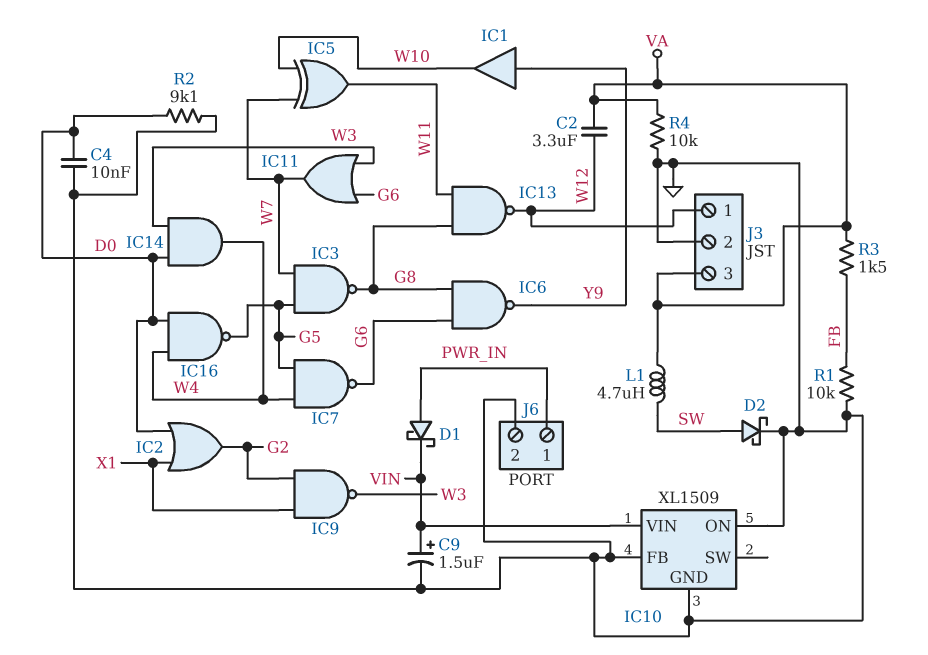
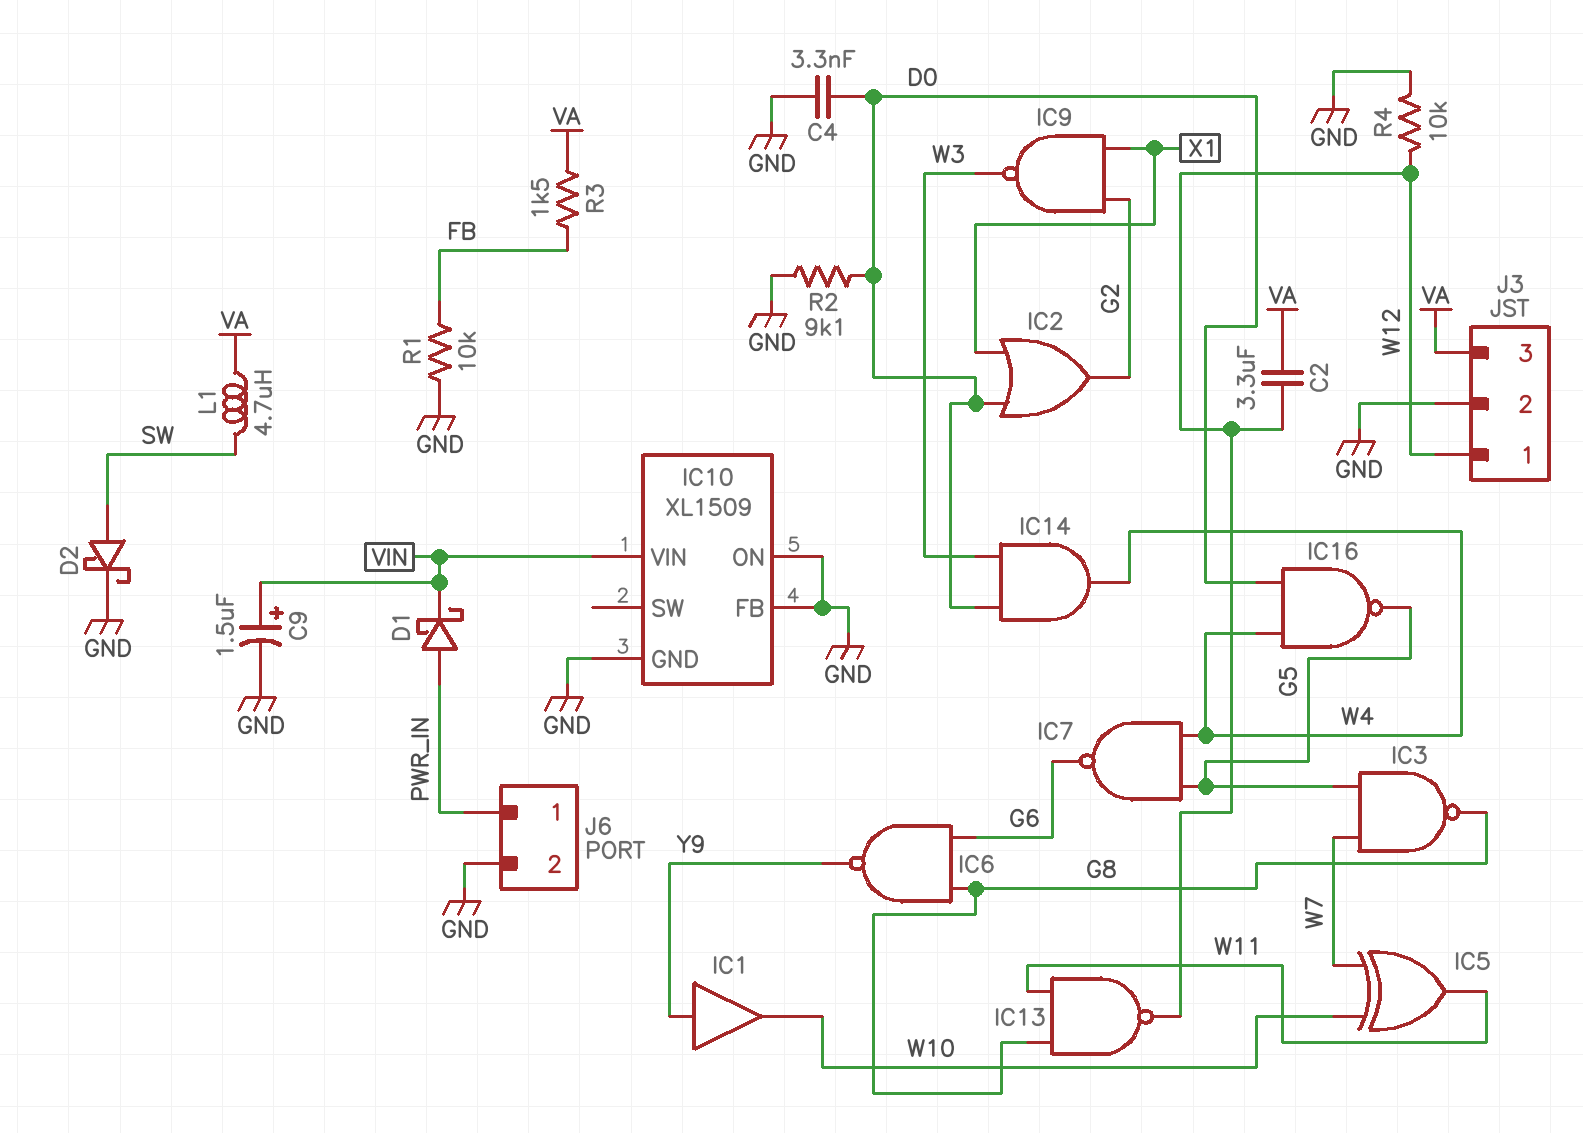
C4: 10nF (D0, GND) -> 3.3nF (D0, GND)
IC11: OR (in G6, in W3, out W7) -> none
R4: 10k (GND, VA) -> 10k (GND, W12)

